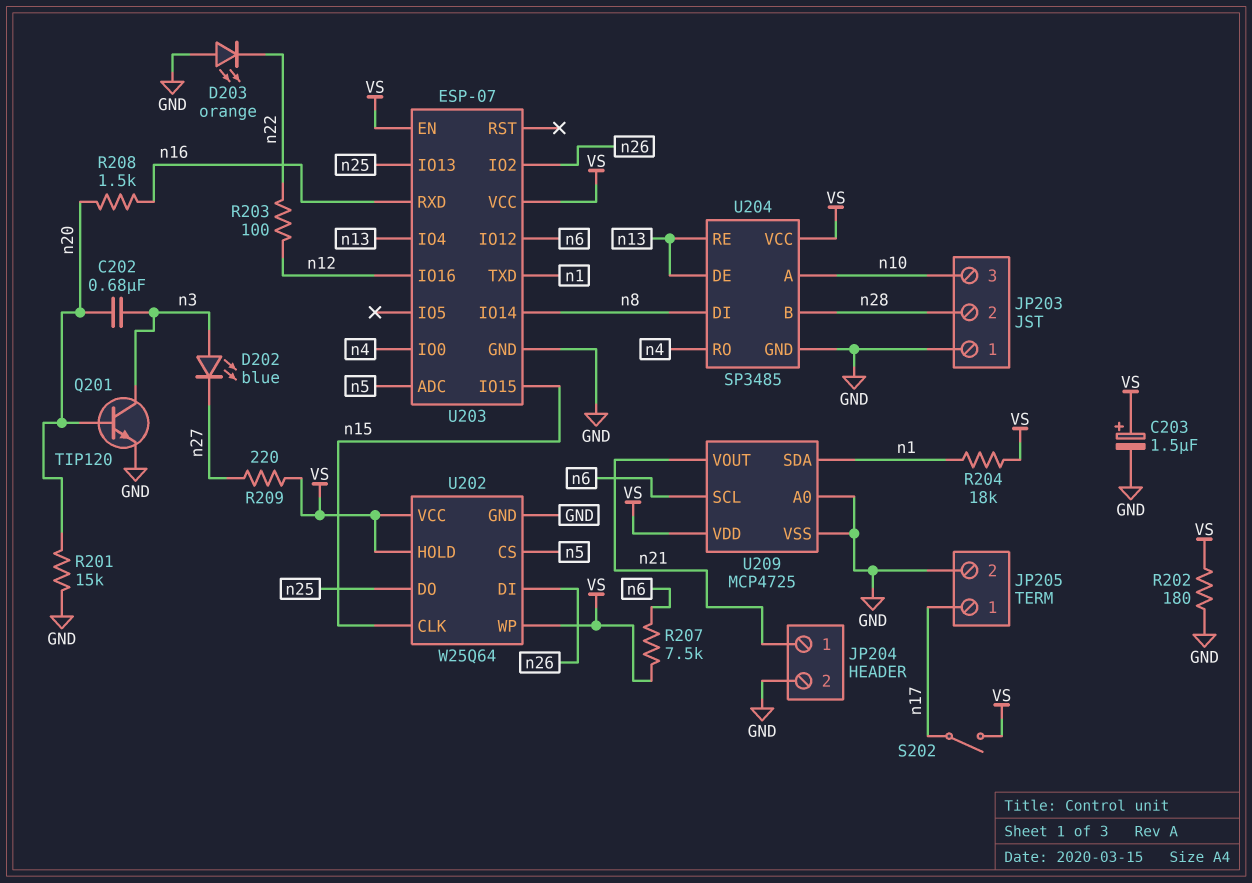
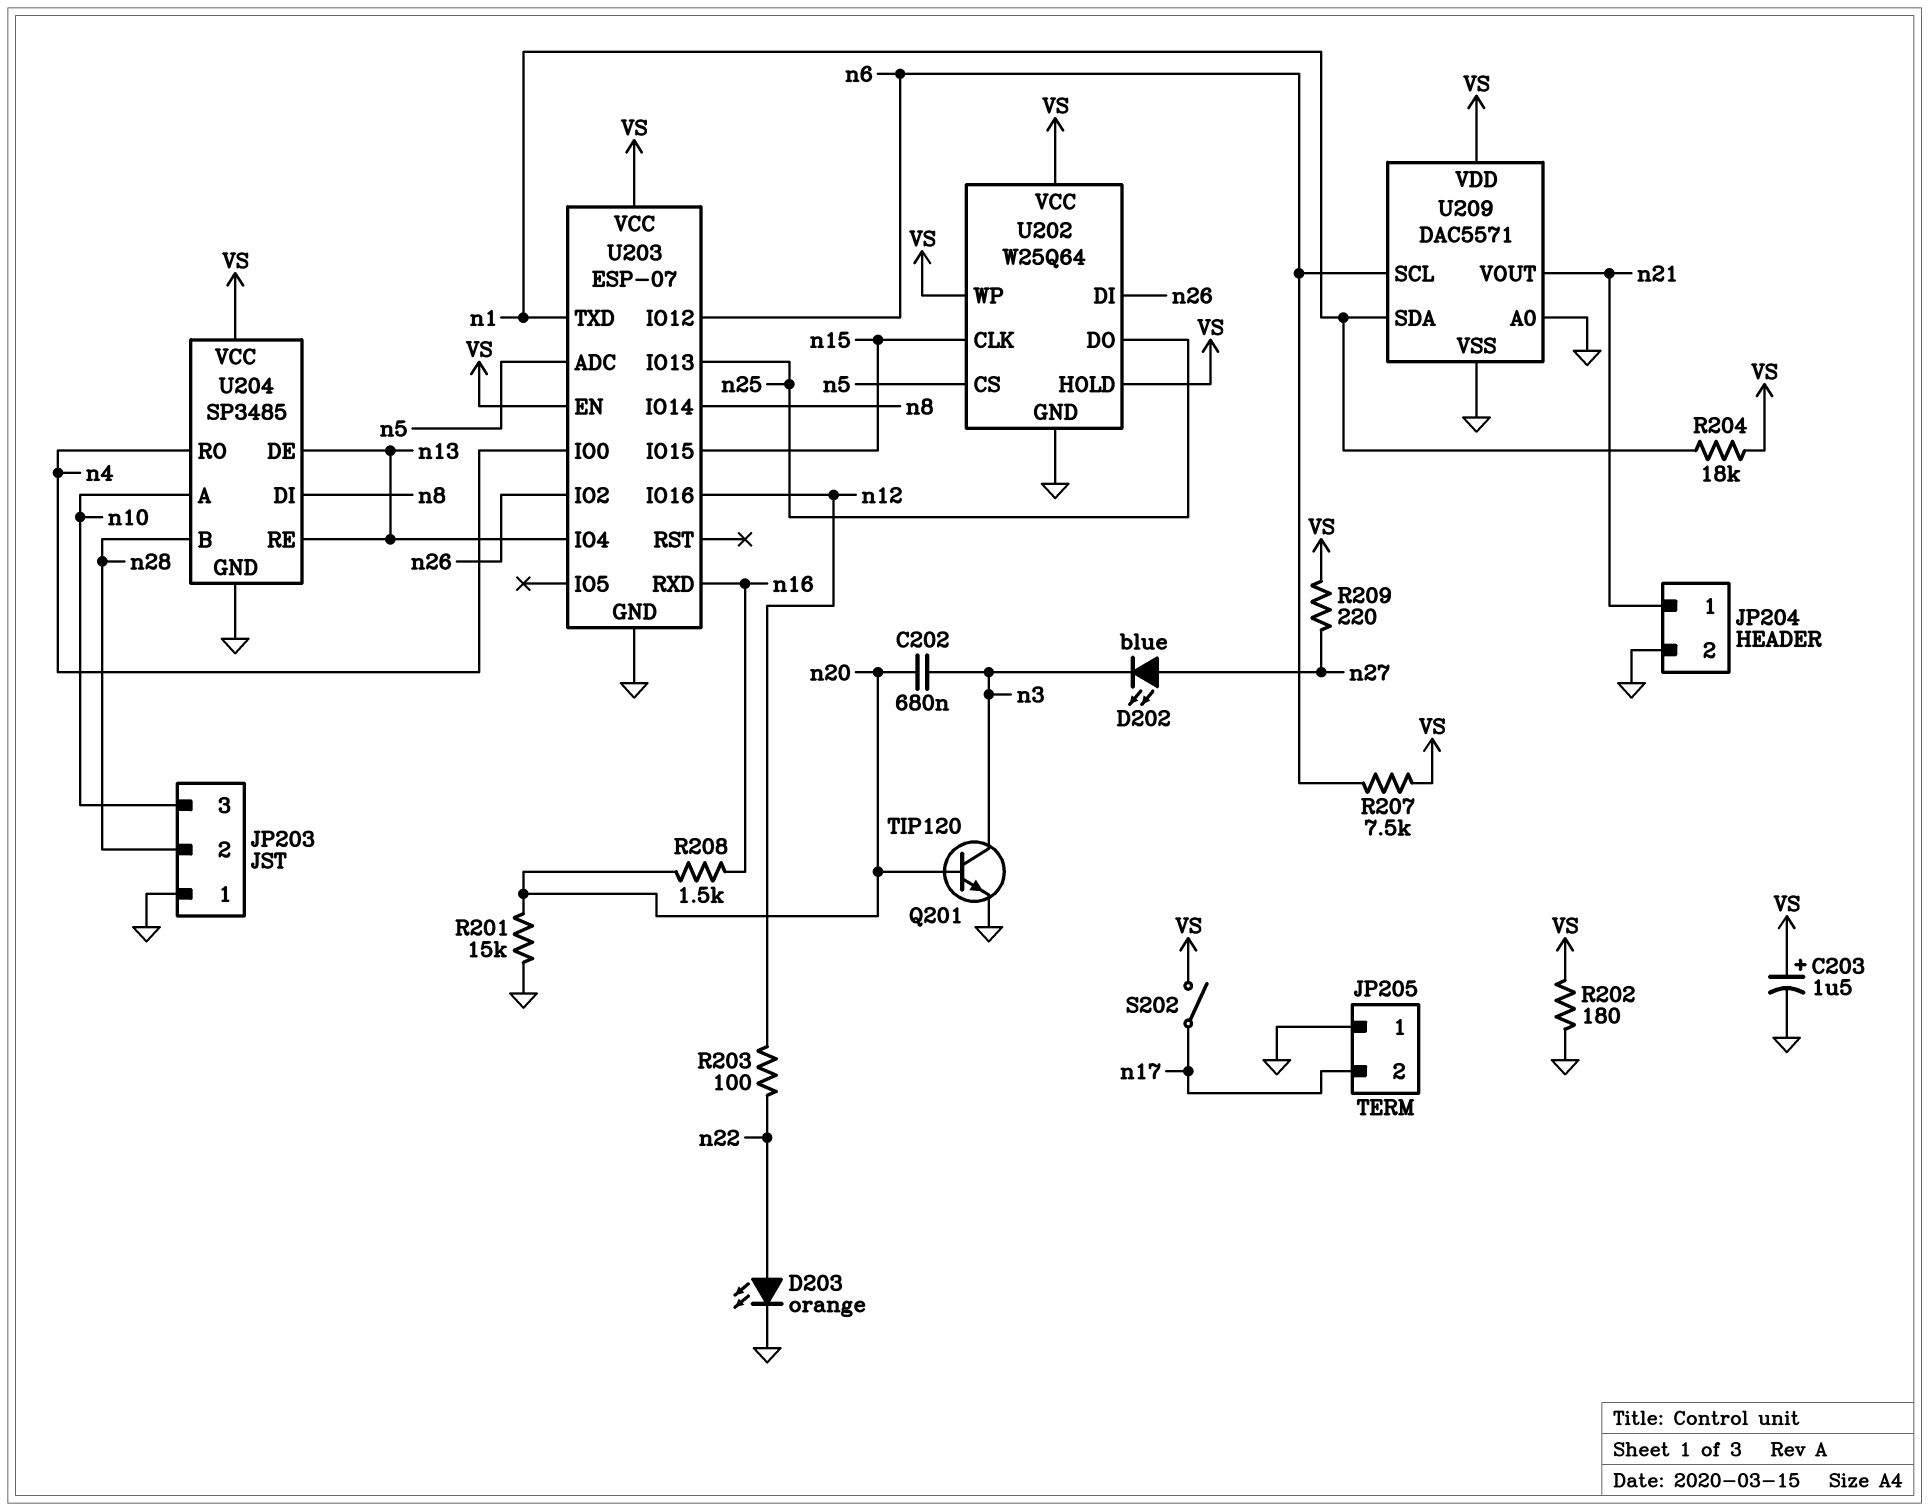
D202: LED blue (A n3, K n27) -> LED blue (A n27, K n3)
D203: LED orange (A GND, K n22) -> LED orange (A n22, K GND)
JP205 pin 1: n17 -> GND
JP205 pin 2: GND -> n17
U209: MCP4725 -> DAC5571

